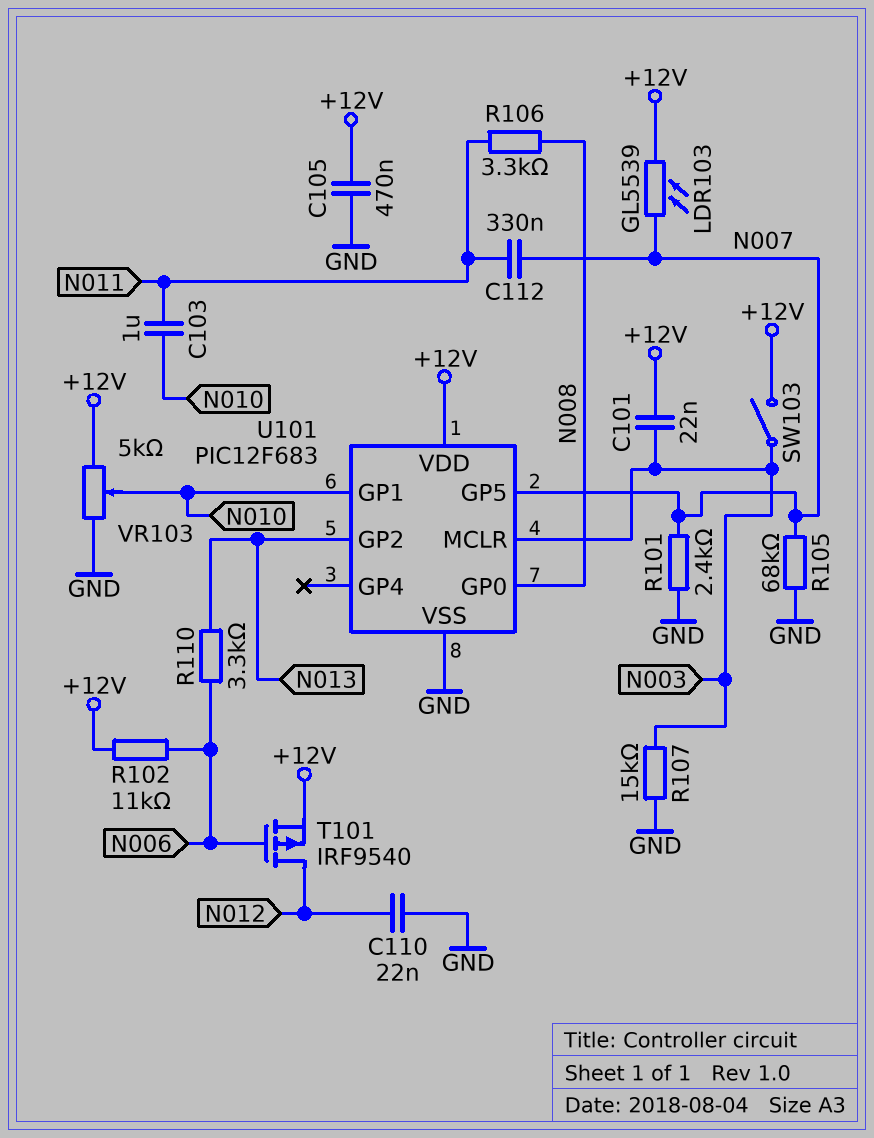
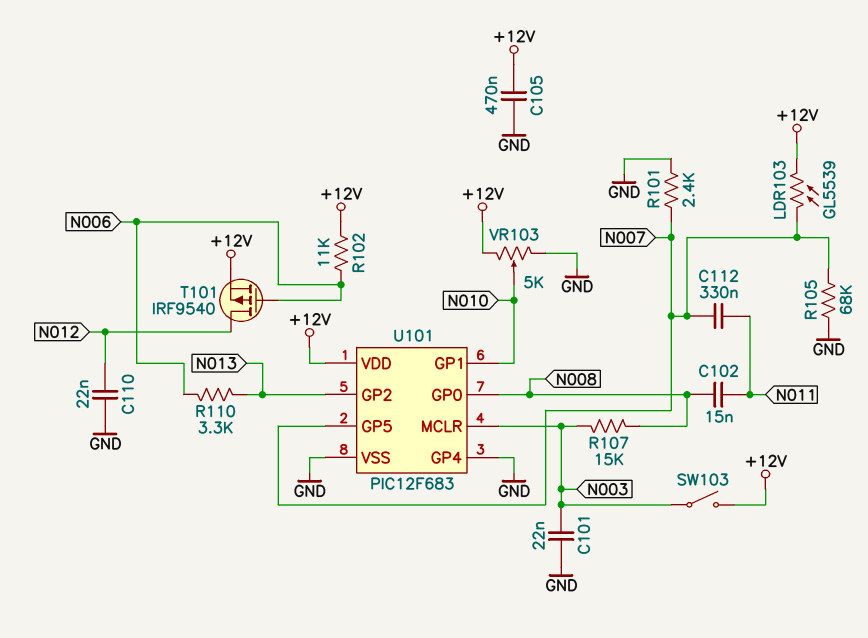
C101: 22nF (+12V, N003) -> 22nF (GND, N003)
C102: none -> 15nF (N008, N011)
C103: 1uF (N010, N011) -> none
R106: 3.3k (N008, N011) -> none
R107: 15k (GND, N003) -> 15k (N003, N008)
U101 pin GP4: none -> GND

